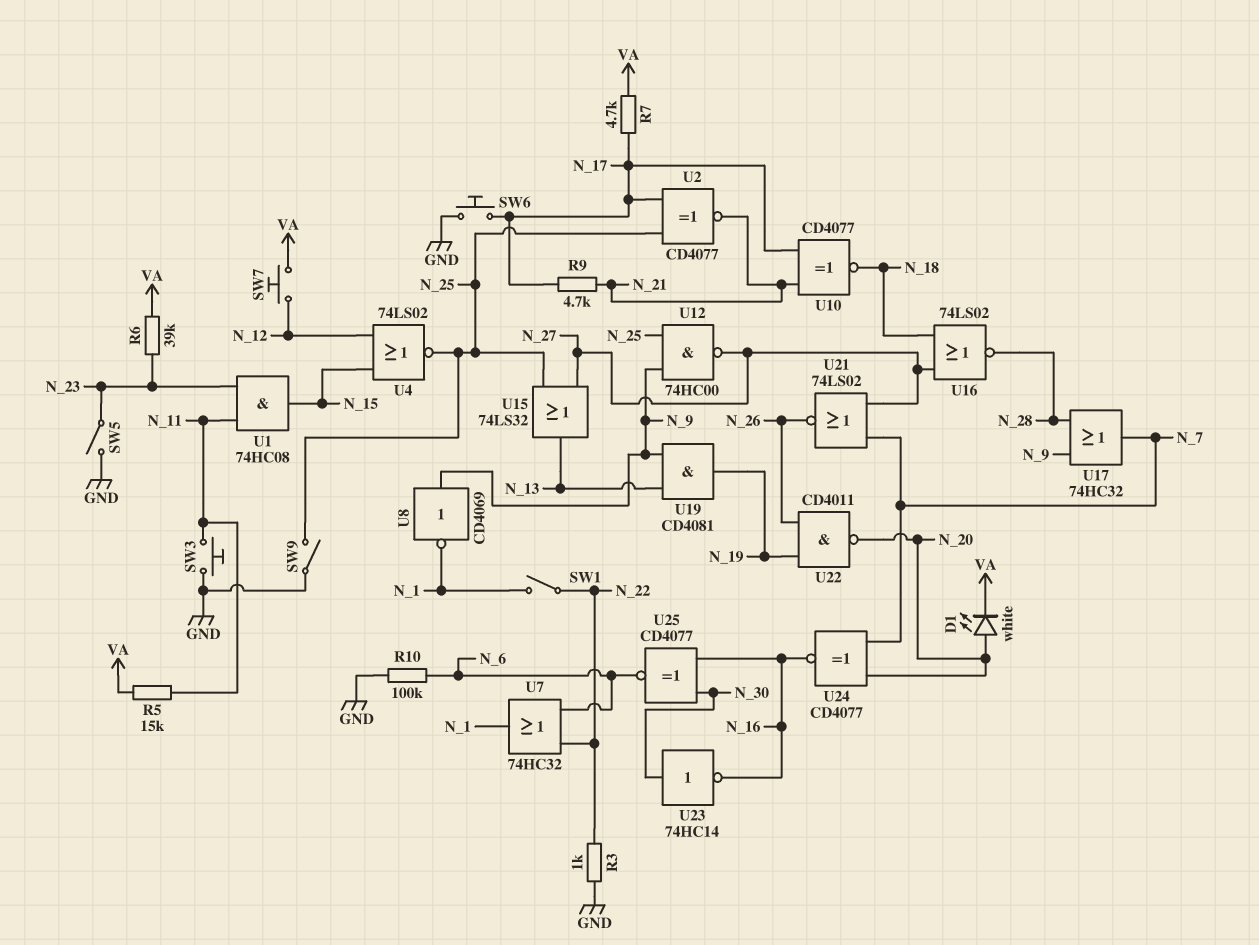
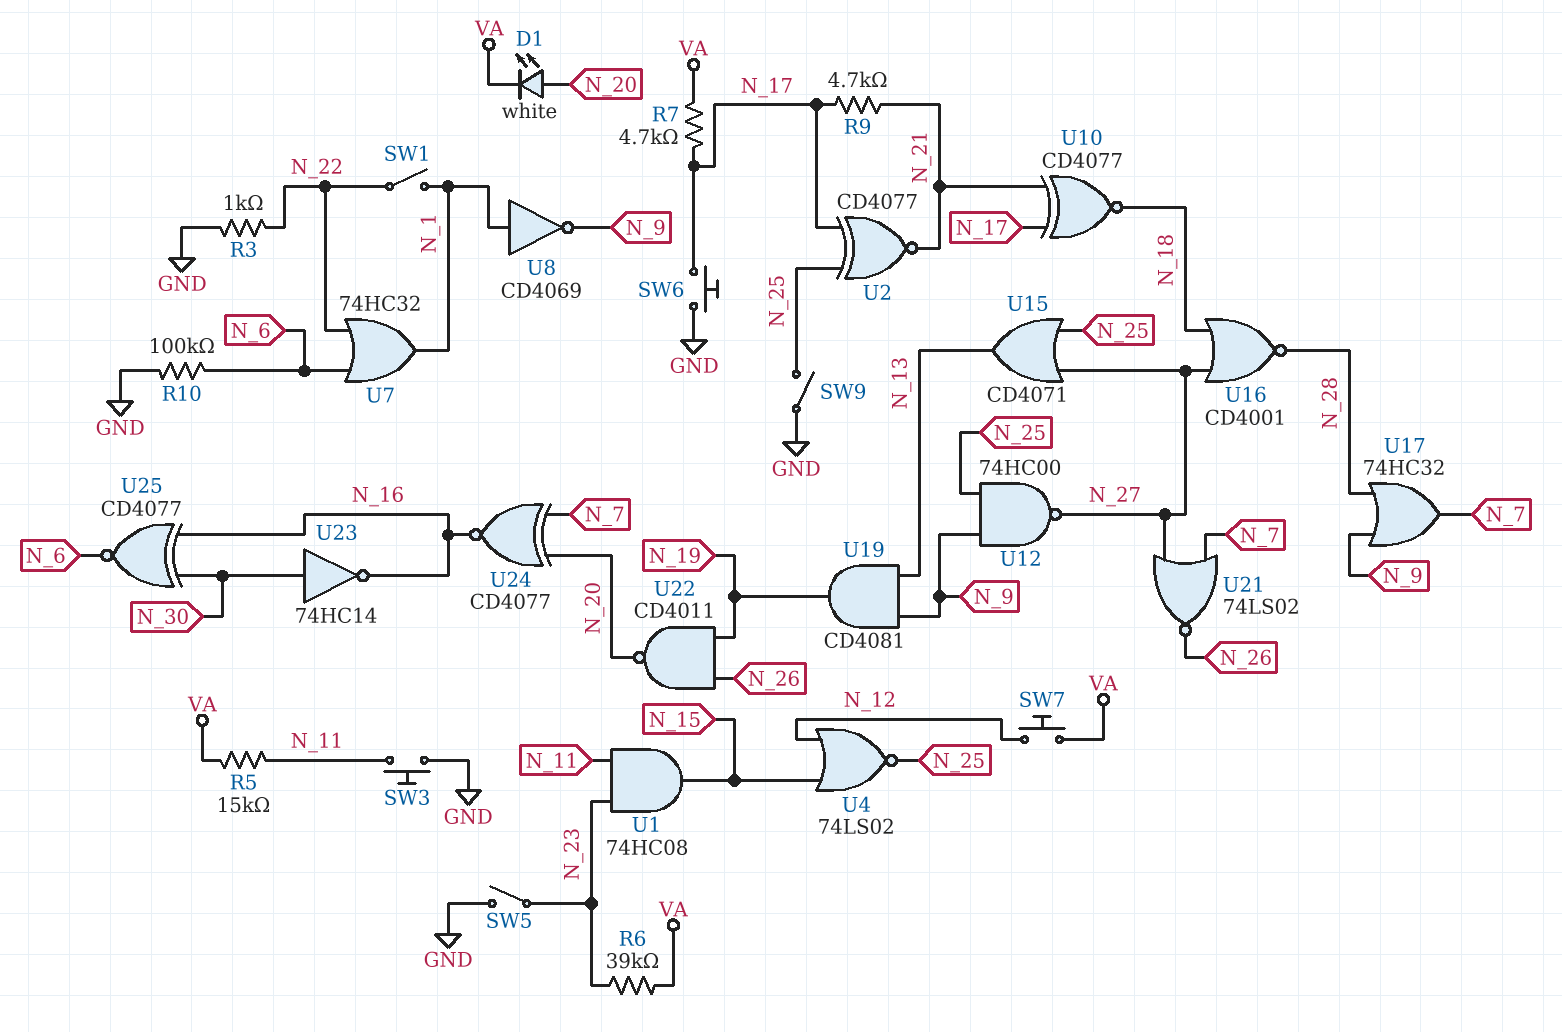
U8: NOT CD4069 (in N_9, out N_1) -> NOT CD4069 (in N_1, out N_9)
U15: OR 74LS32 (in N_25, in N_27, out N_13) -> OR CD4071 (in N_25, in N_27, out N_13)
U16: NOR 74LS02 (in N_18, in N_27, out N_28) -> NOR CD4001 (in N_18, in N_27, out N_28)

